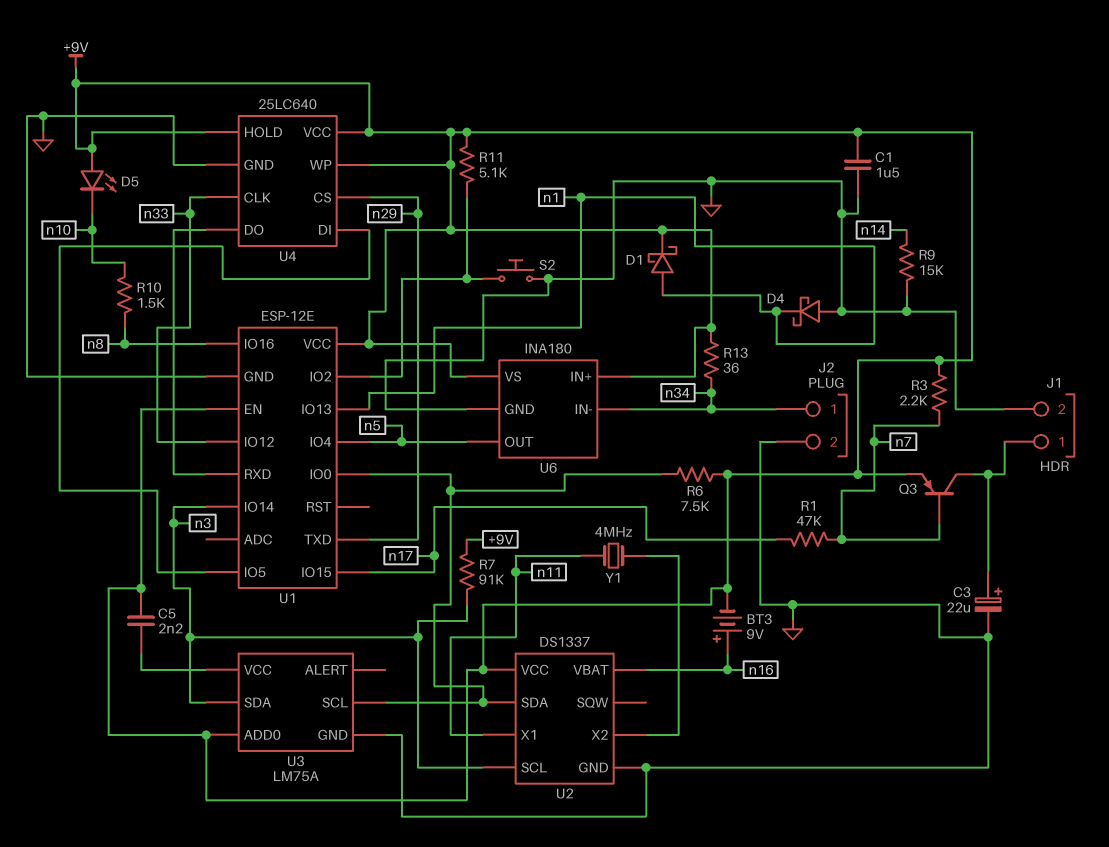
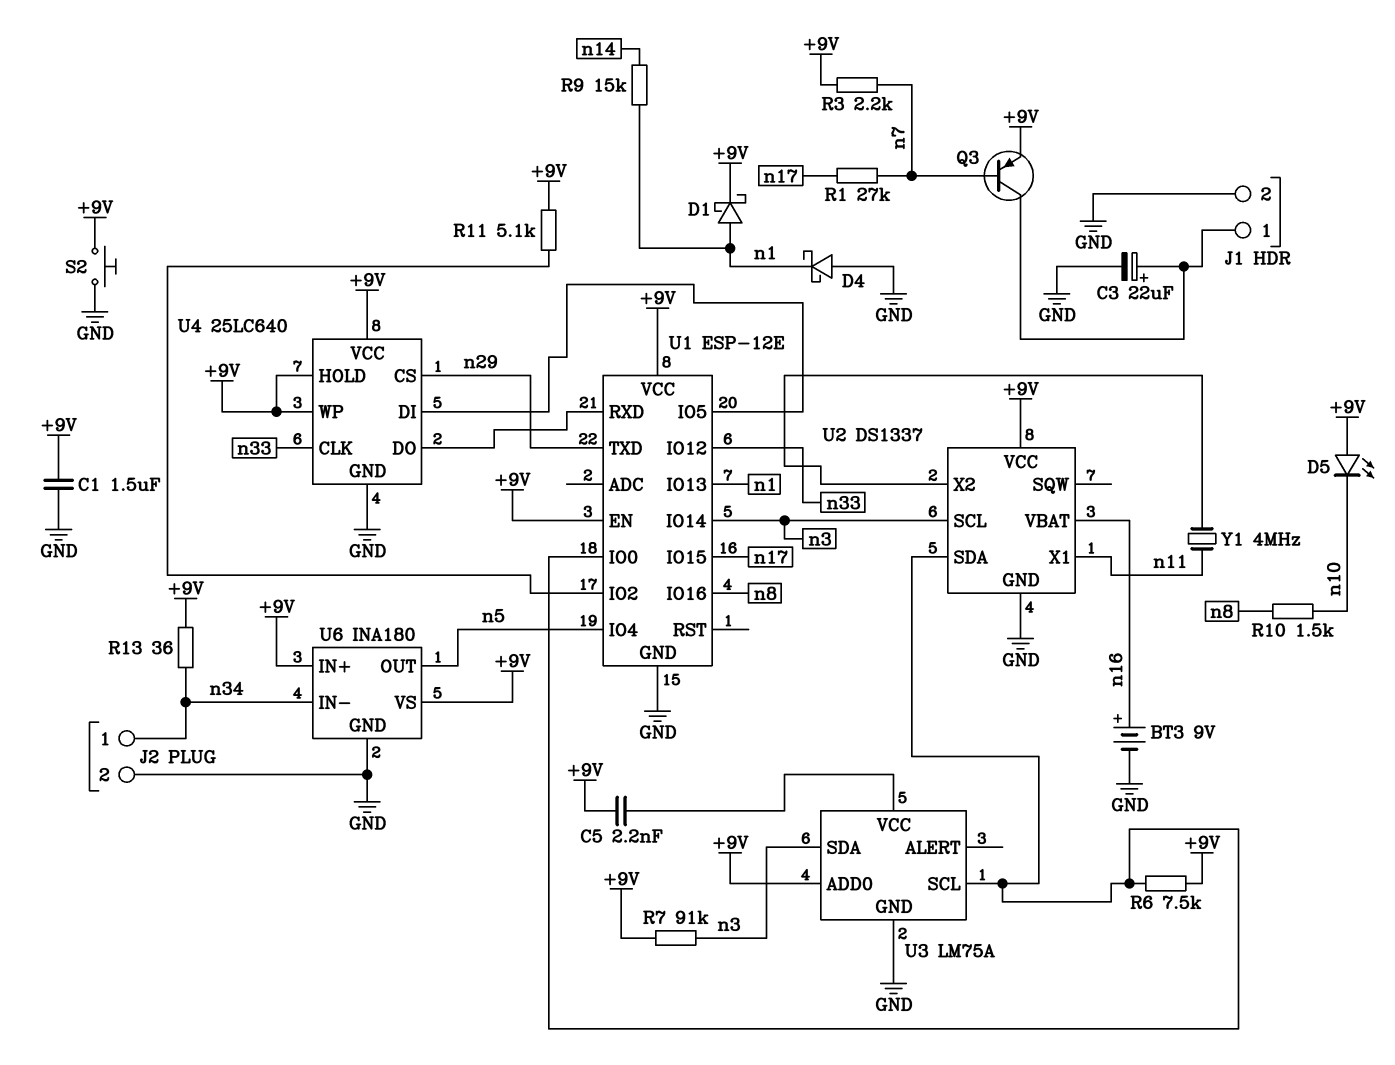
BT3: 9V (plus n16, minus +9V) -> 9V (plus n16, minus GND)
R1: 47k (n7, n17) -> 27k (n7, n17)
R9: 15k (GND, n14) -> 15k (n1, n14)
S2: button (GND, U1/IO2) -> button (+9V, GND)

